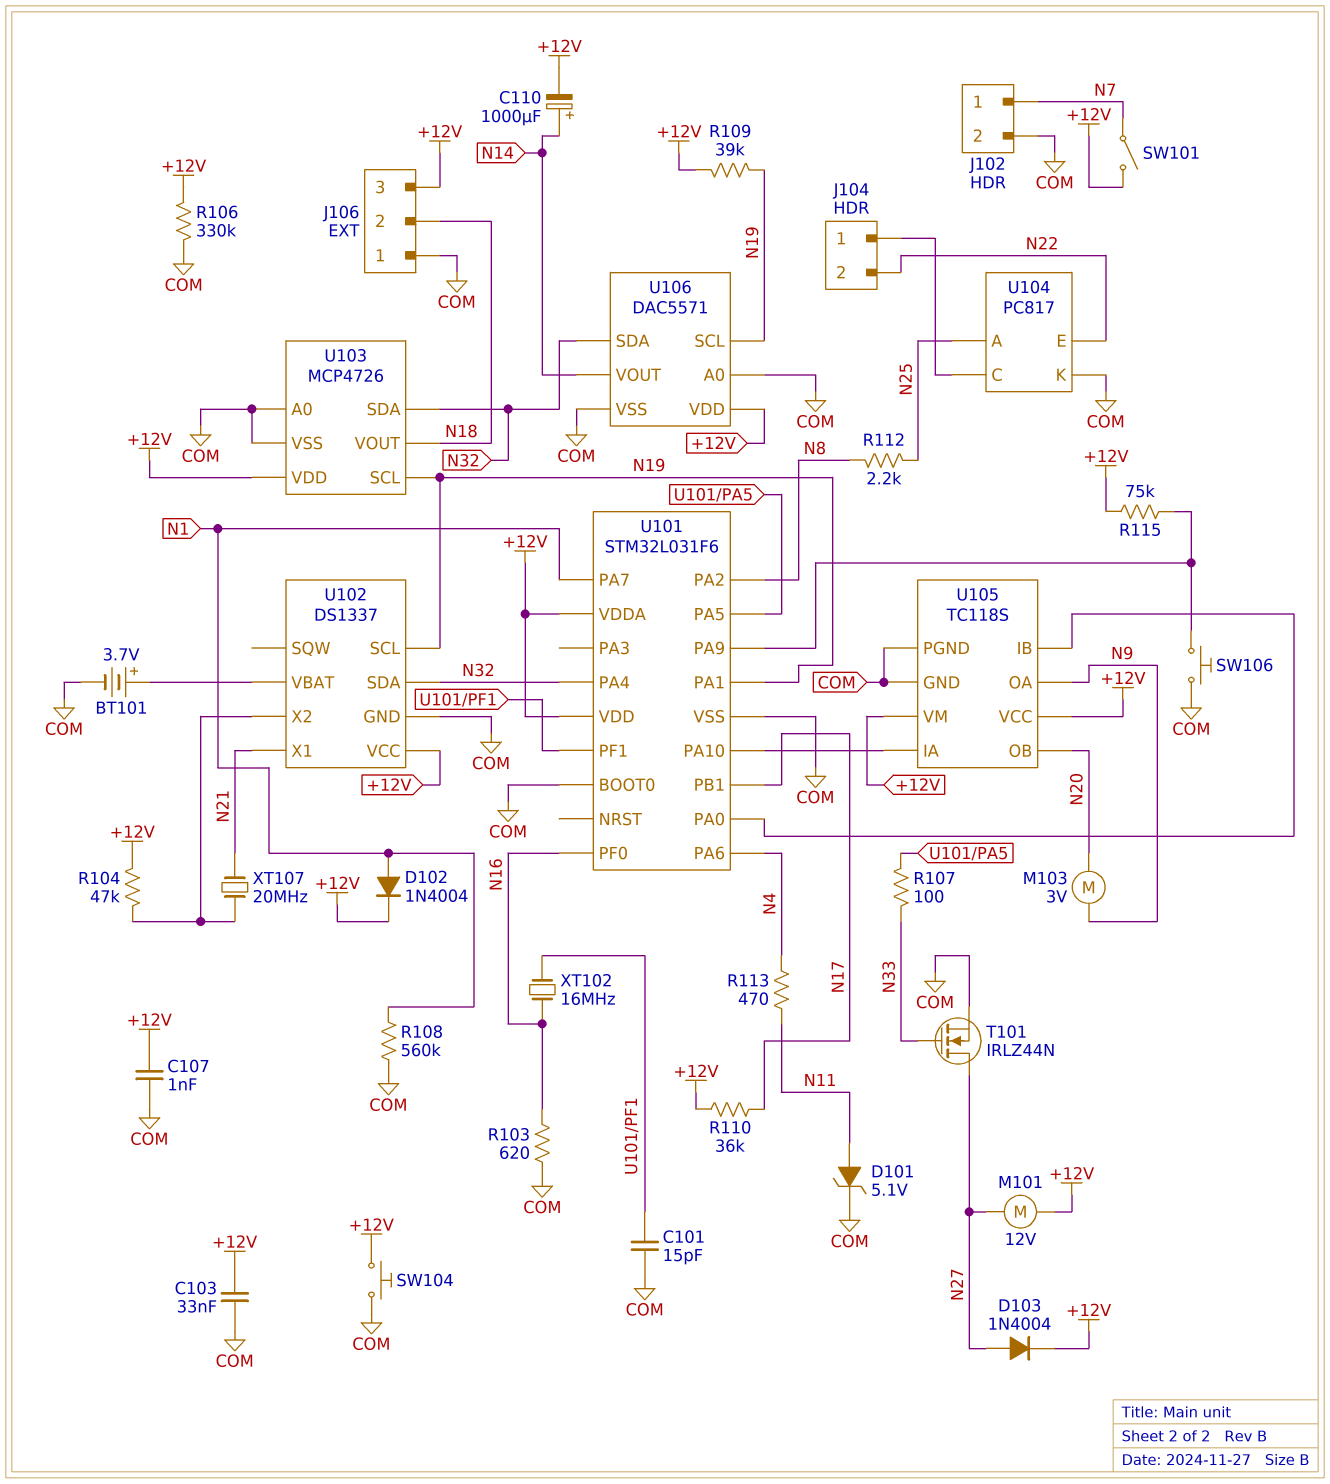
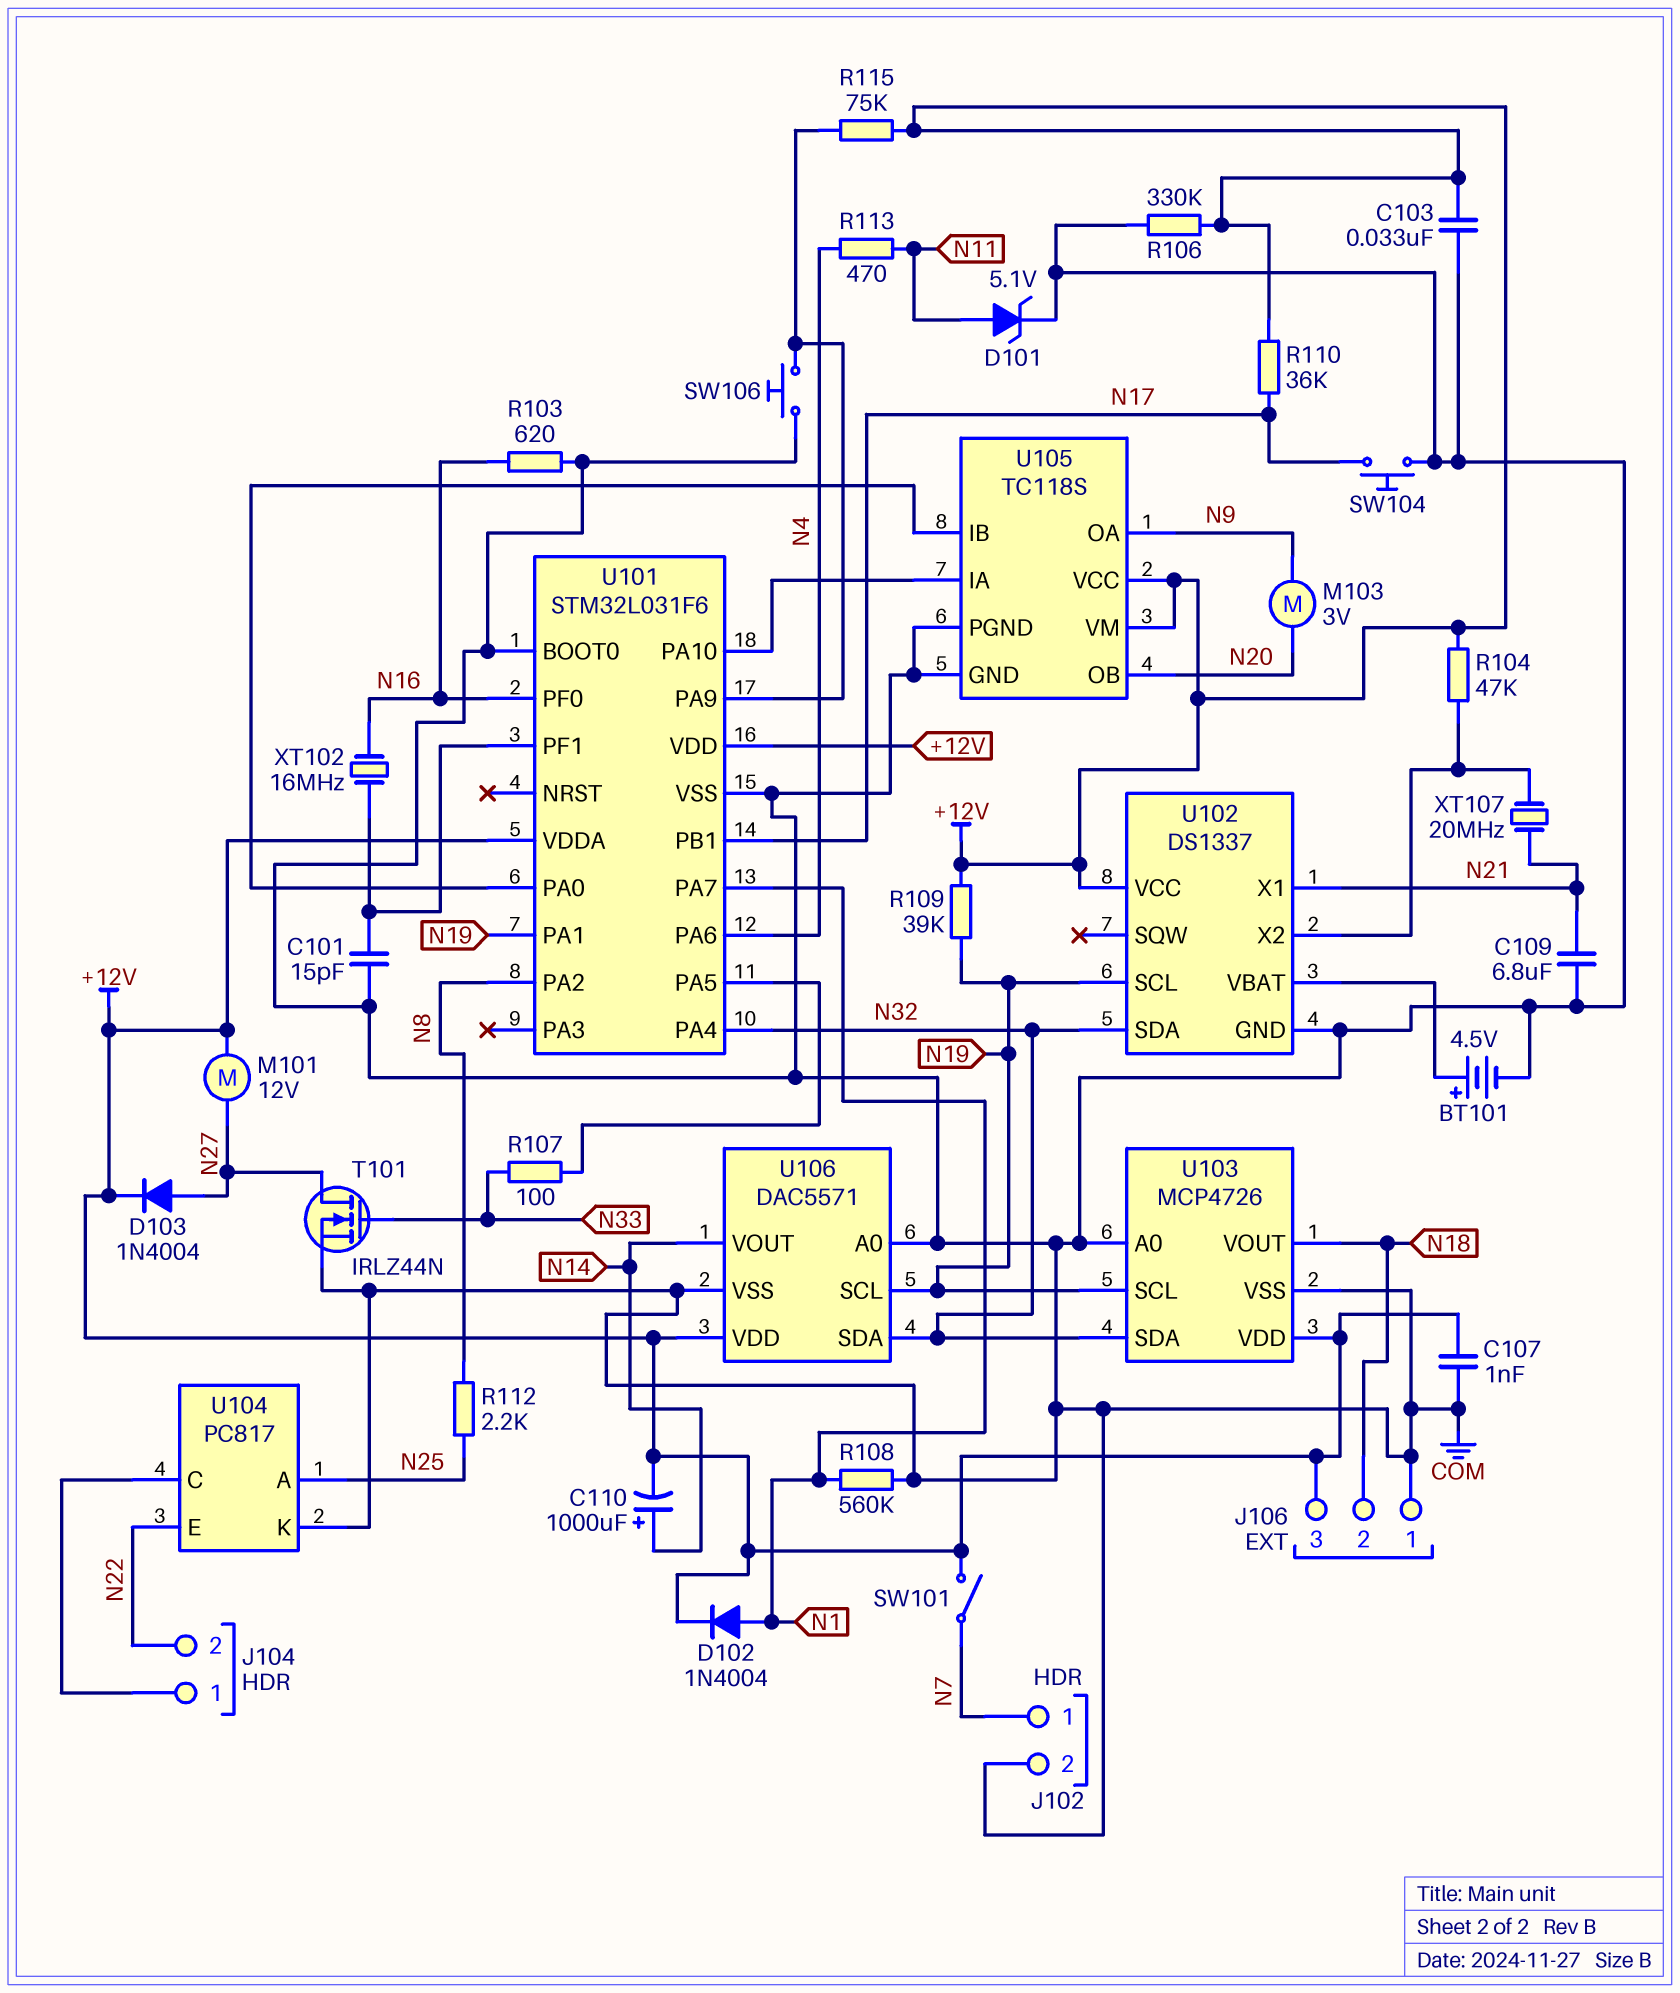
BT101: 3.7V (plus U102/VBAT, minus COM) -> 4.5V (plus U102/VBAT, minus COM)
C109: none -> 6.8uF (COM, N21)
SW104: button (+12V, COM) -> button (COM, N17)

